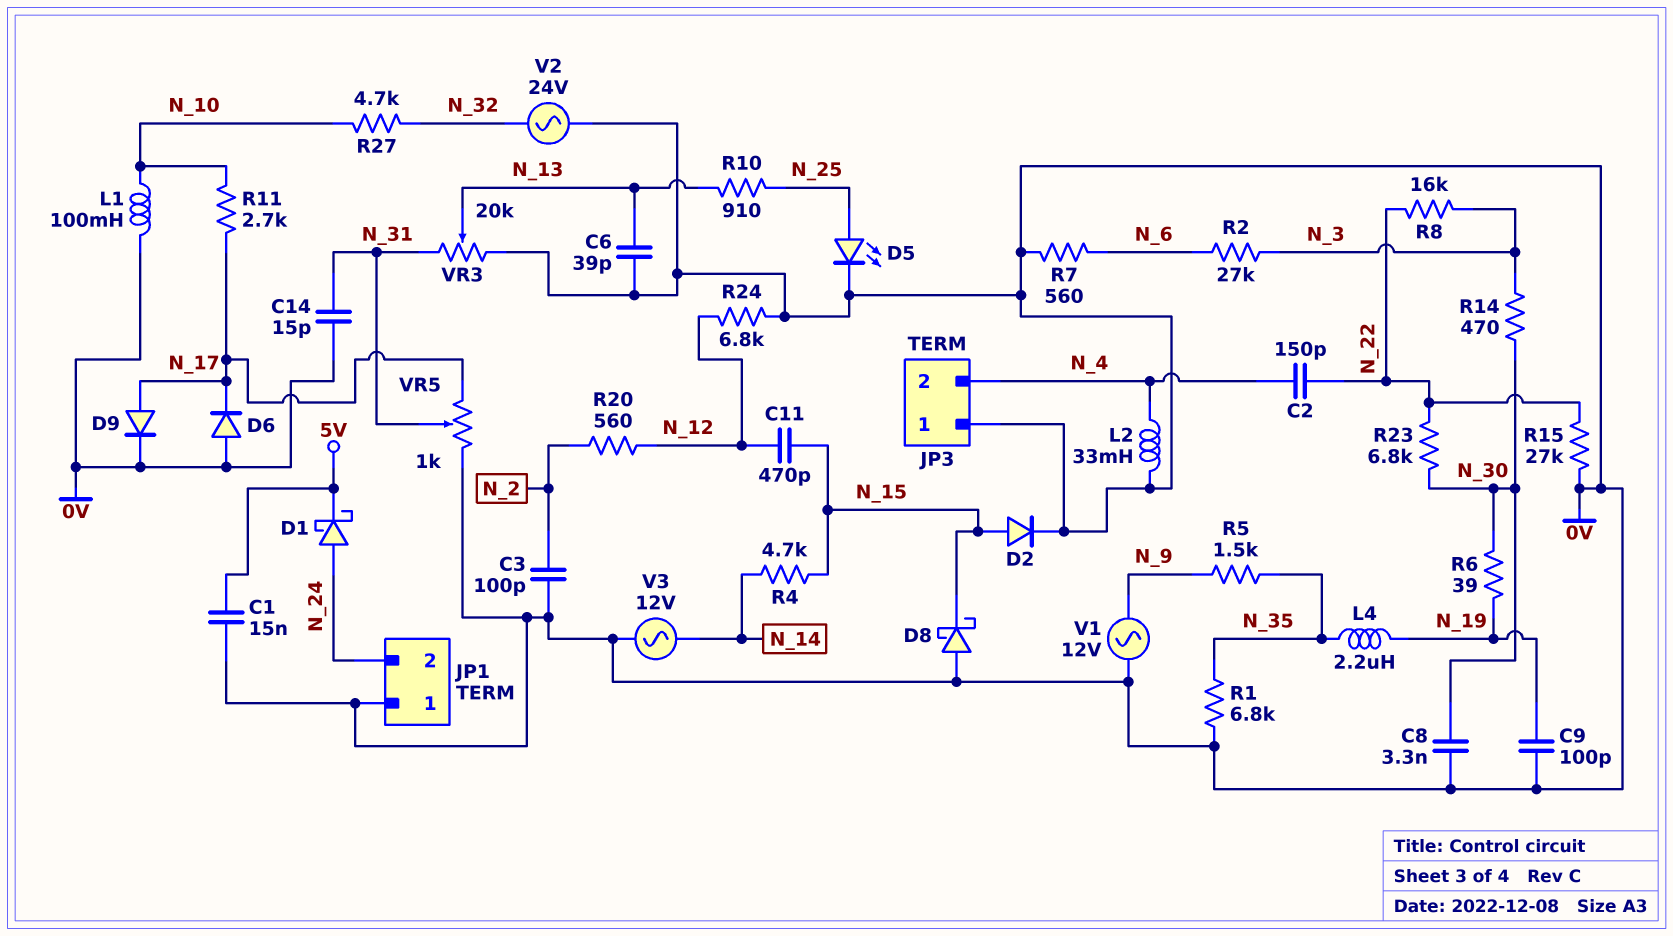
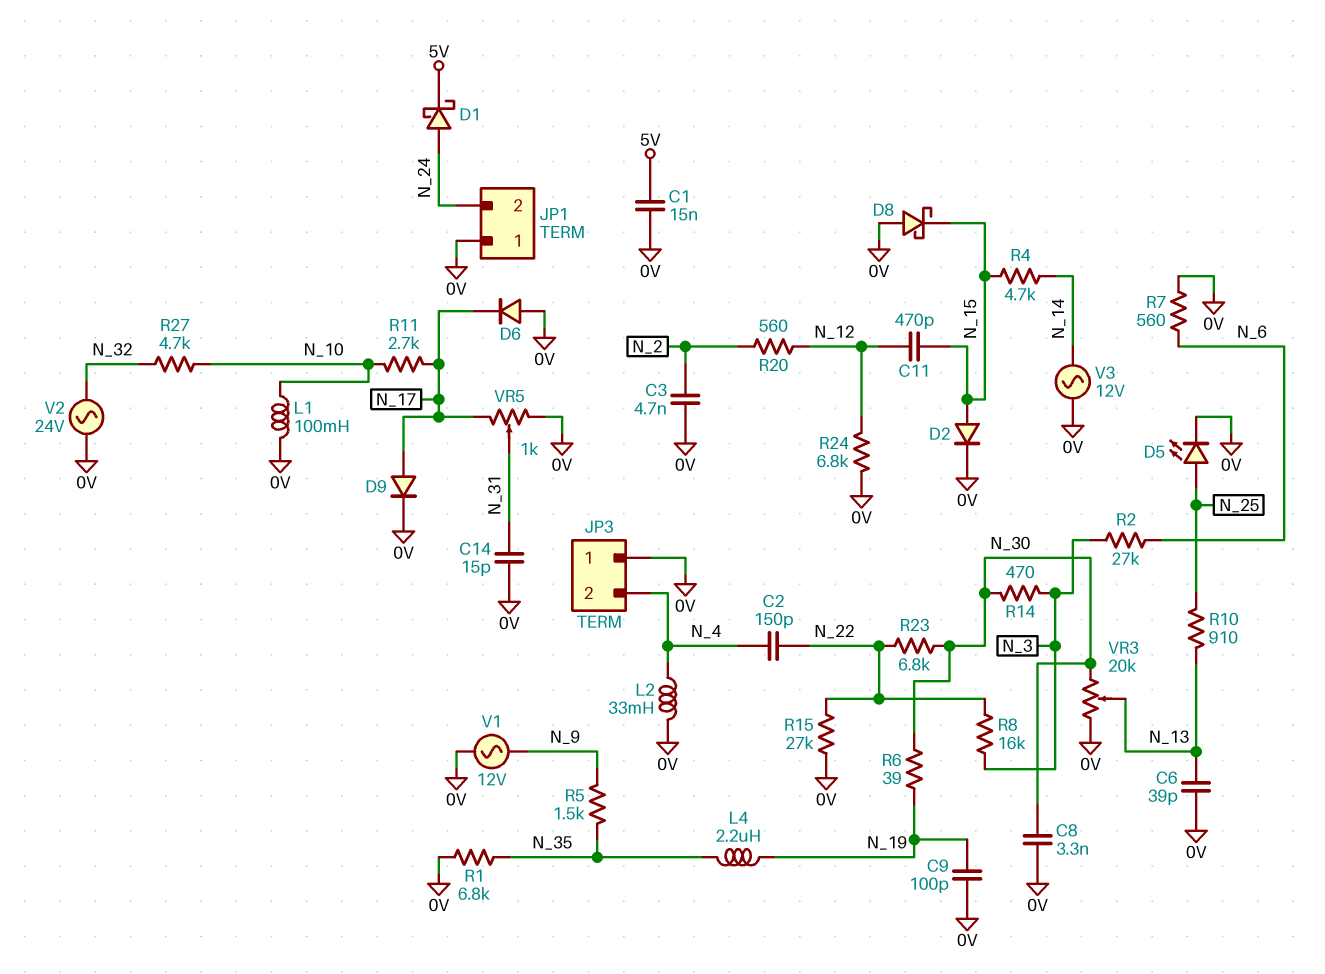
C3: 100pF (0V, N_2) -> 4.7nF (0V, N_2)
VR3: 20k (0V, N_31, wiper N_13) -> 20k (0V, N_30, wiper N_13)

